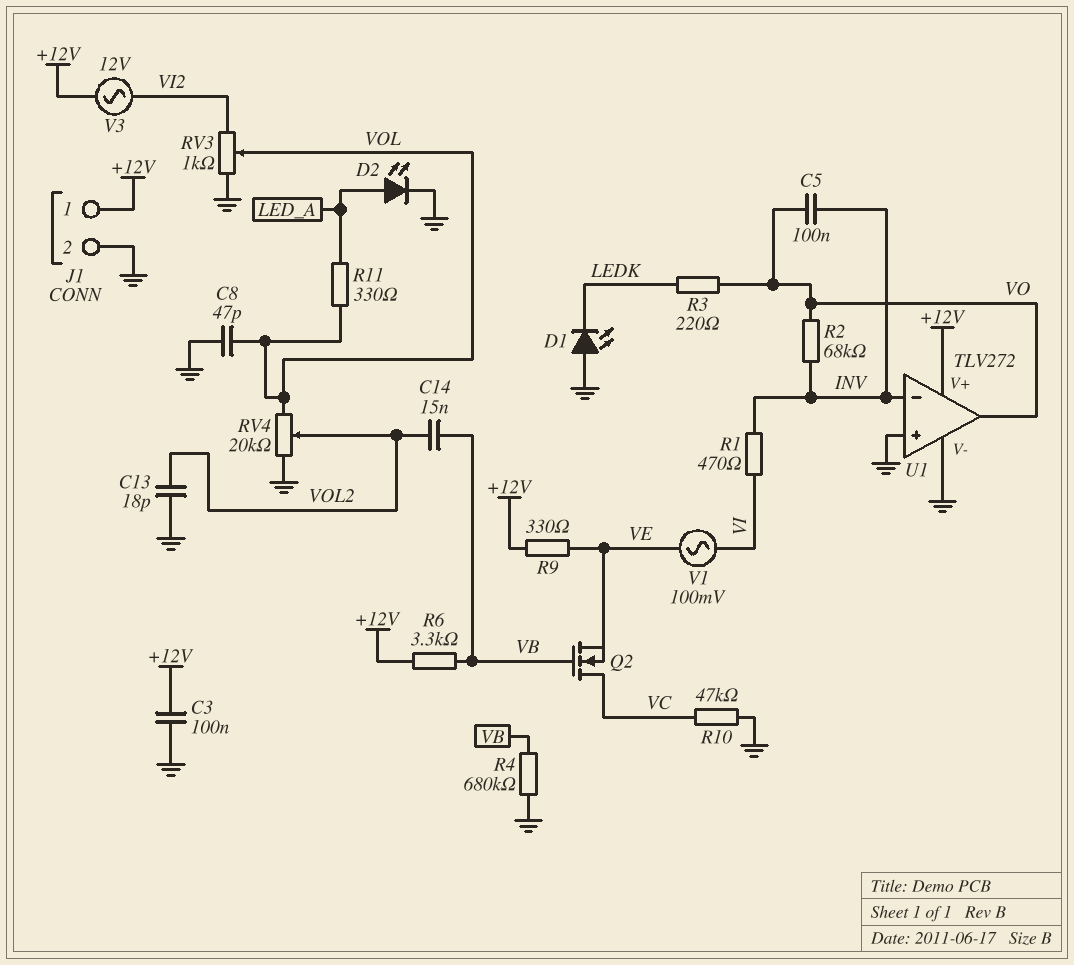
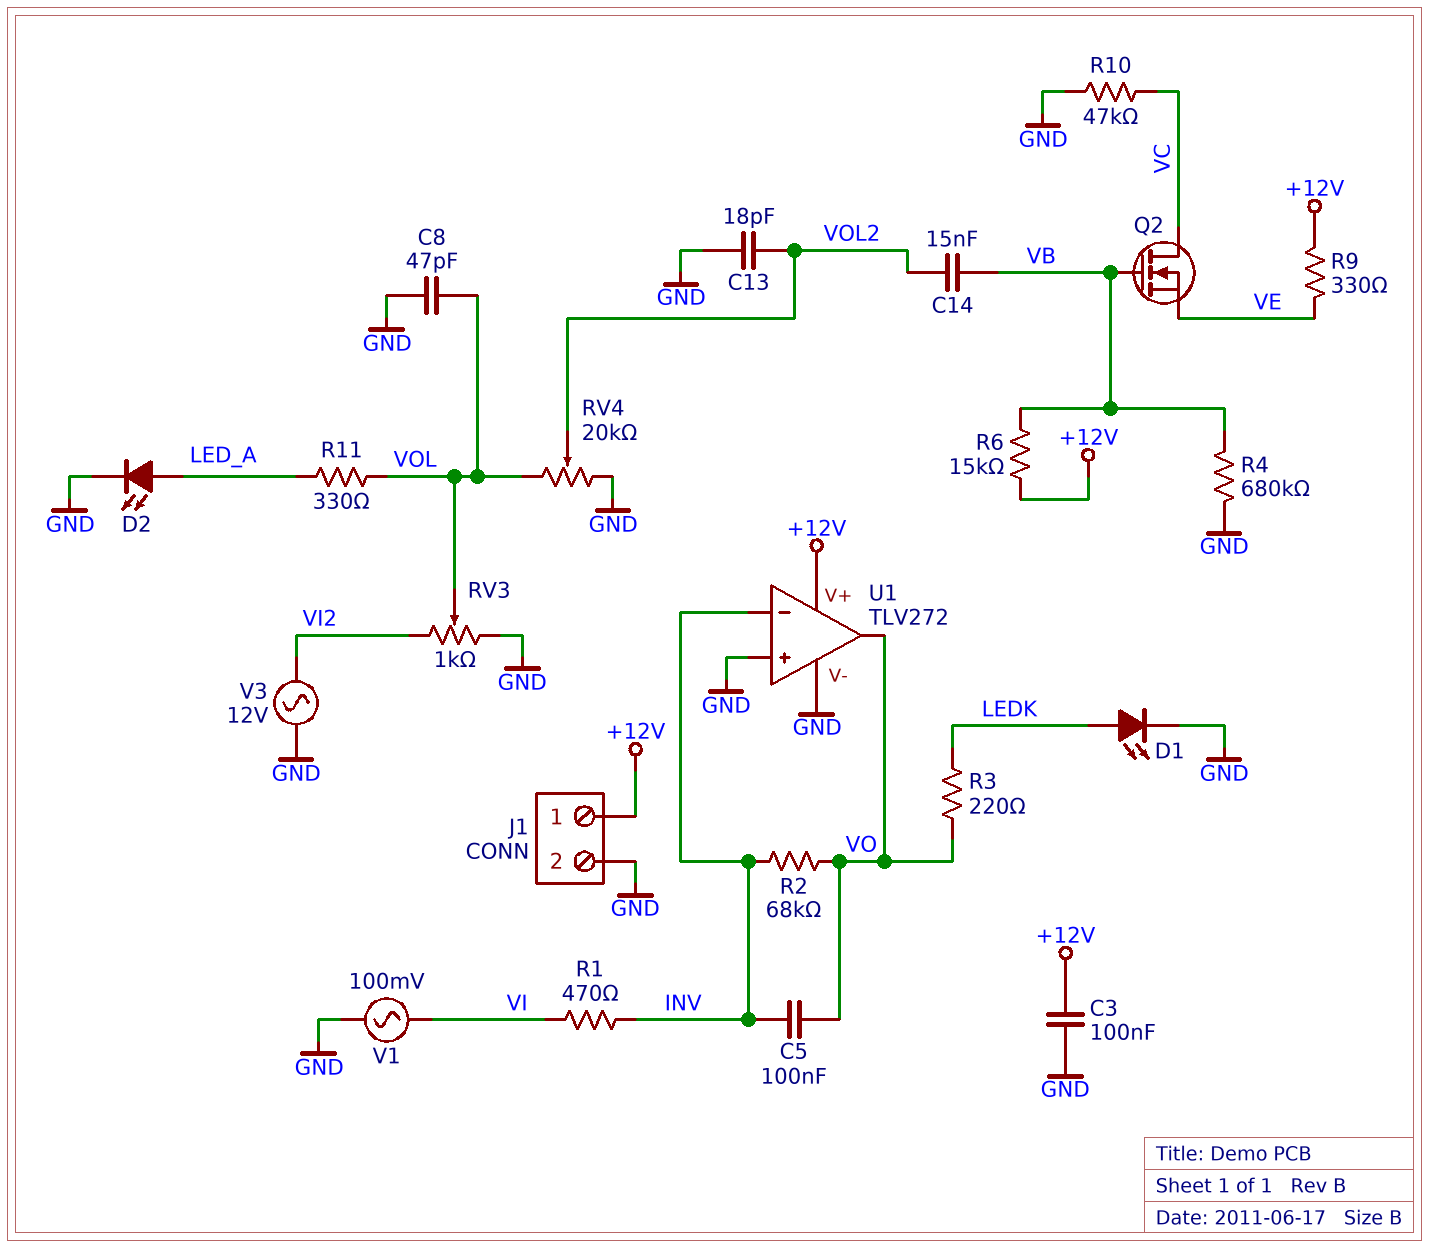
D1: LED (A GND, K LEDK) -> LED (A LEDK, K GND)
R6: 3.3k (+12V, VB) -> 15k (+12V, VB)
V1: AC 100mV (VE, VI) -> AC 100mV (GND, VI)
V3: AC 12V (+12V, VI2) -> AC 12V (GND, VI2)

